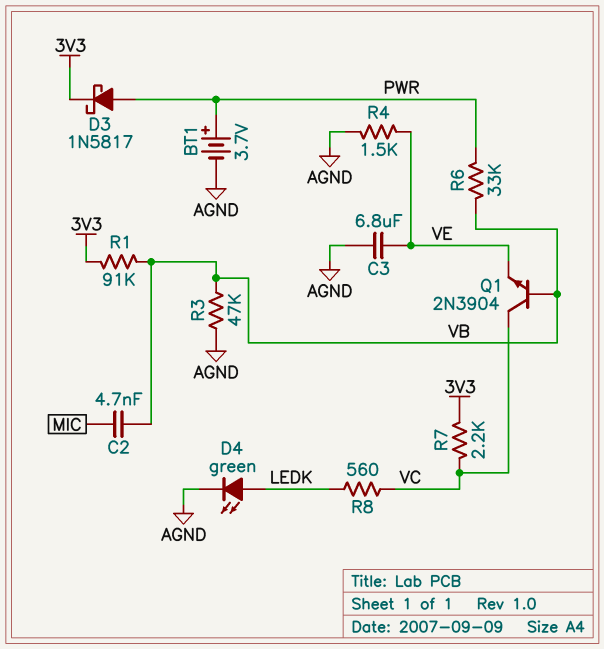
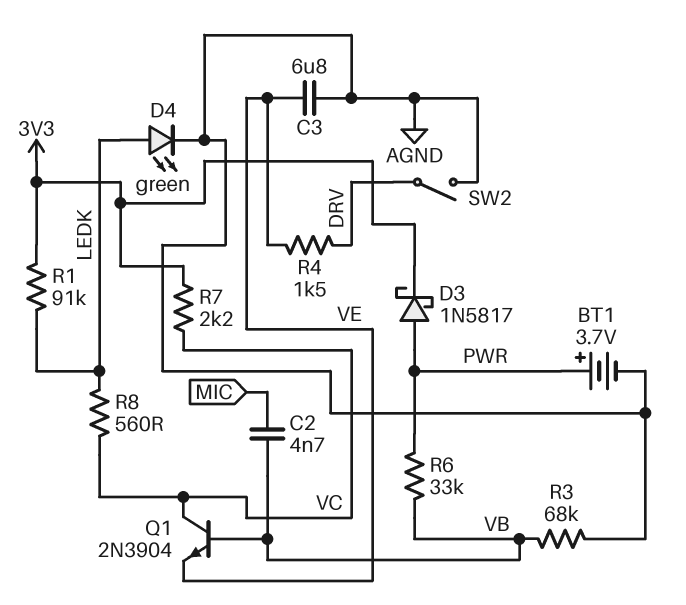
R1: 91k (3V3, VB) -> 91k (3V3, LEDK)
R3: 47k (AGND, VB) -> 68k (AGND, VB)
R4: 1.5k (AGND, VE) -> 1.5k (DRV, VE)
SW2: none -> switch (AGND, DRV)

